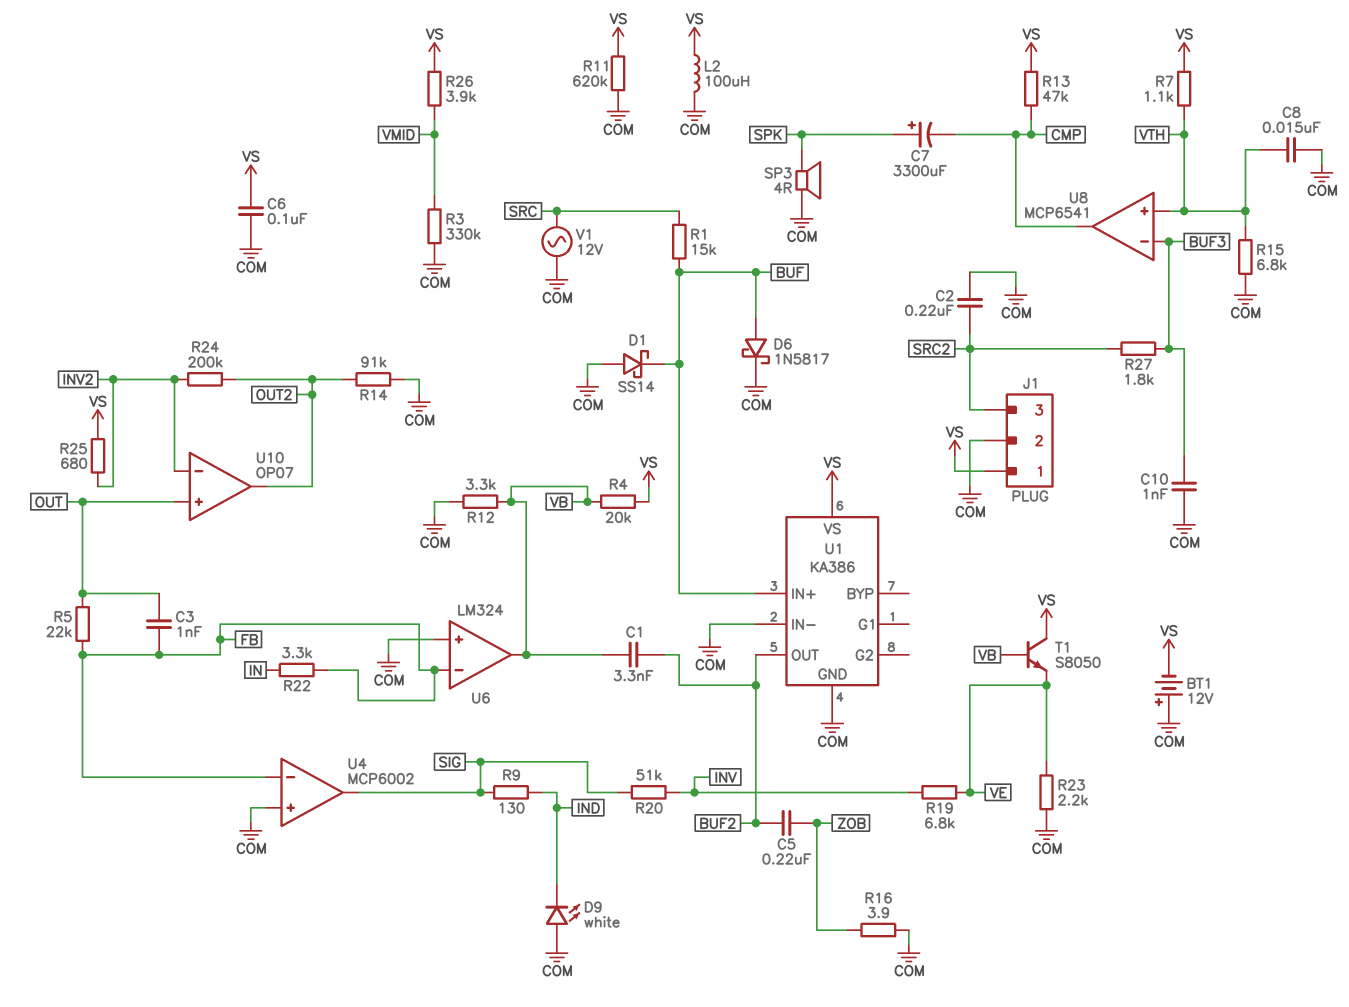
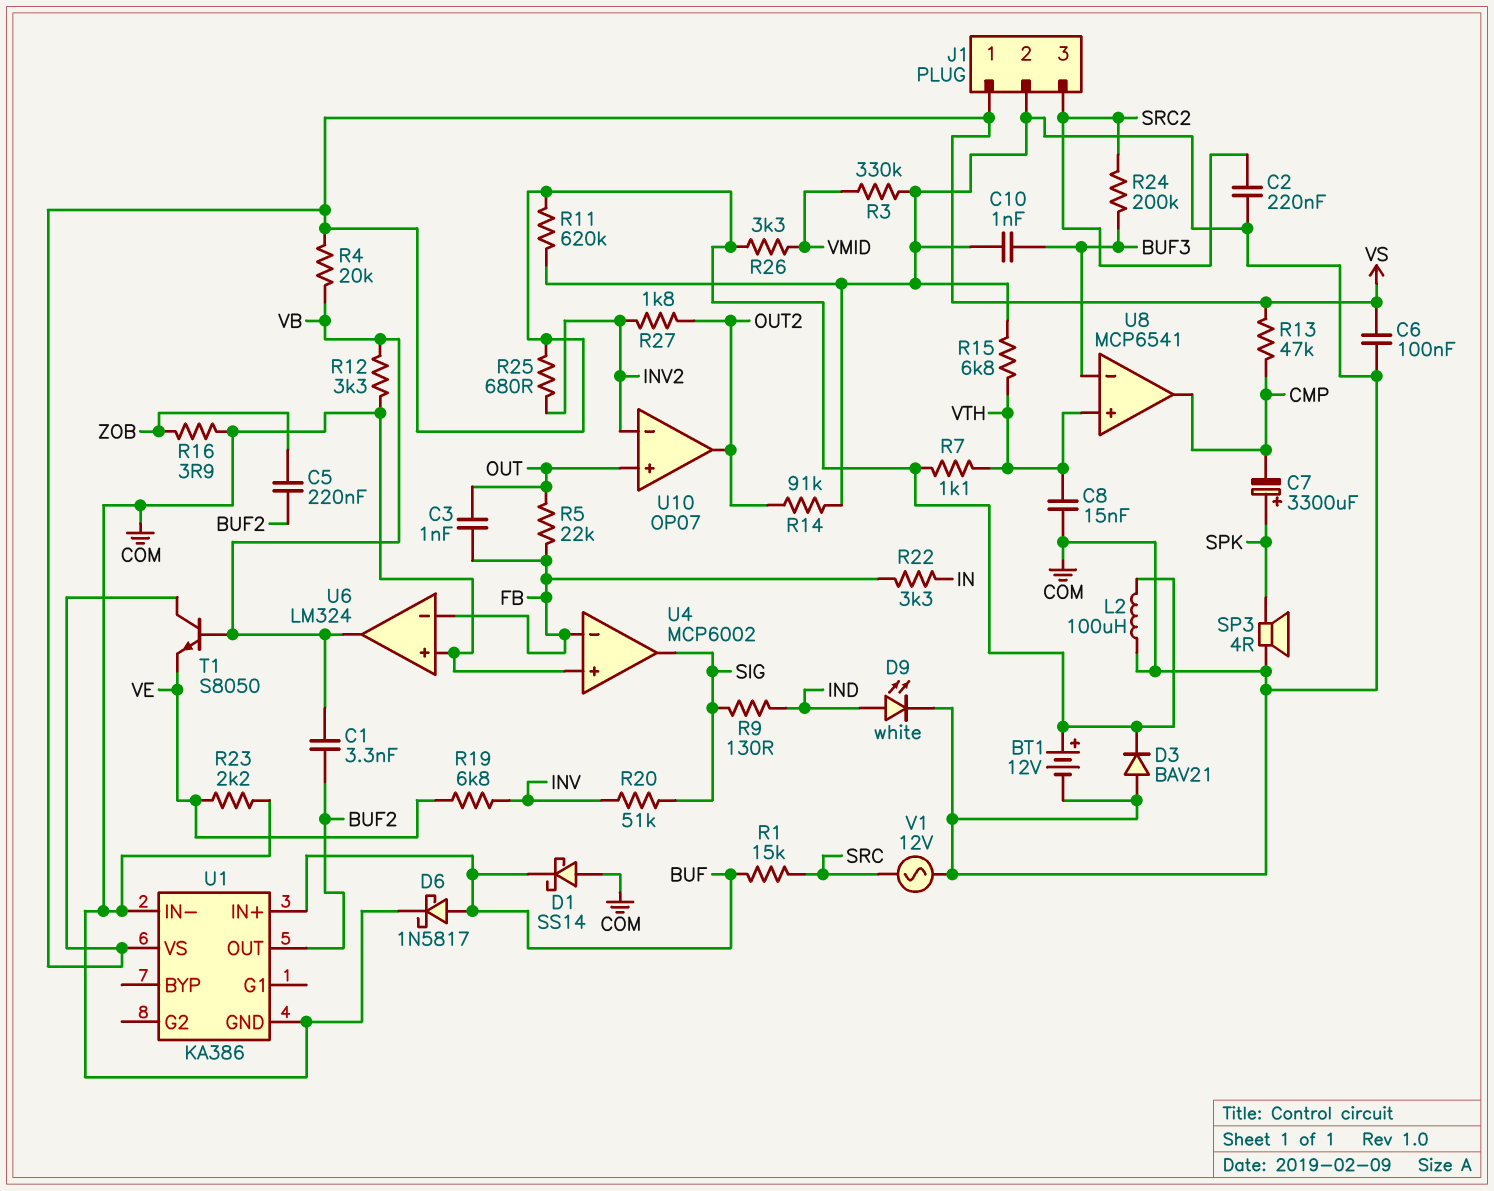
BT1: 12V (plus COM, minus VS) -> 12V (plus VS, minus COM)
D3: none -> diode BAV21 (A COM, K VS)
D9: LED white (A COM, K IND) -> LED white (A IND, K COM)
R24: 200k (INV2, OUT2) -> 200k (BUF3, SRC2)
R26: 3.9k (VMID, VS) -> 3.3k (VMID, VS)
R27: 1.8k (BUF3, SRC2) -> 1.8k (INV2, OUT2)

